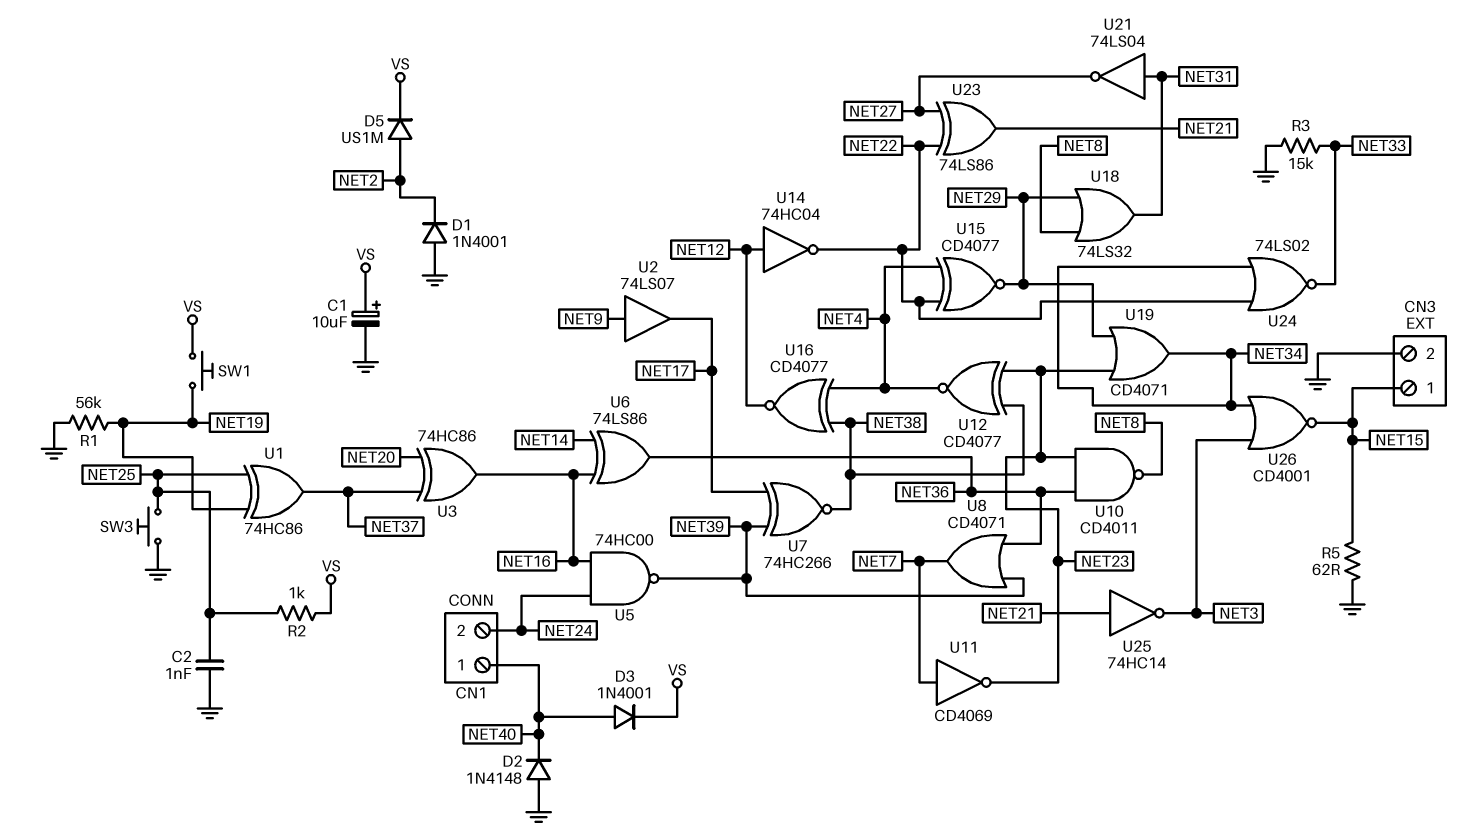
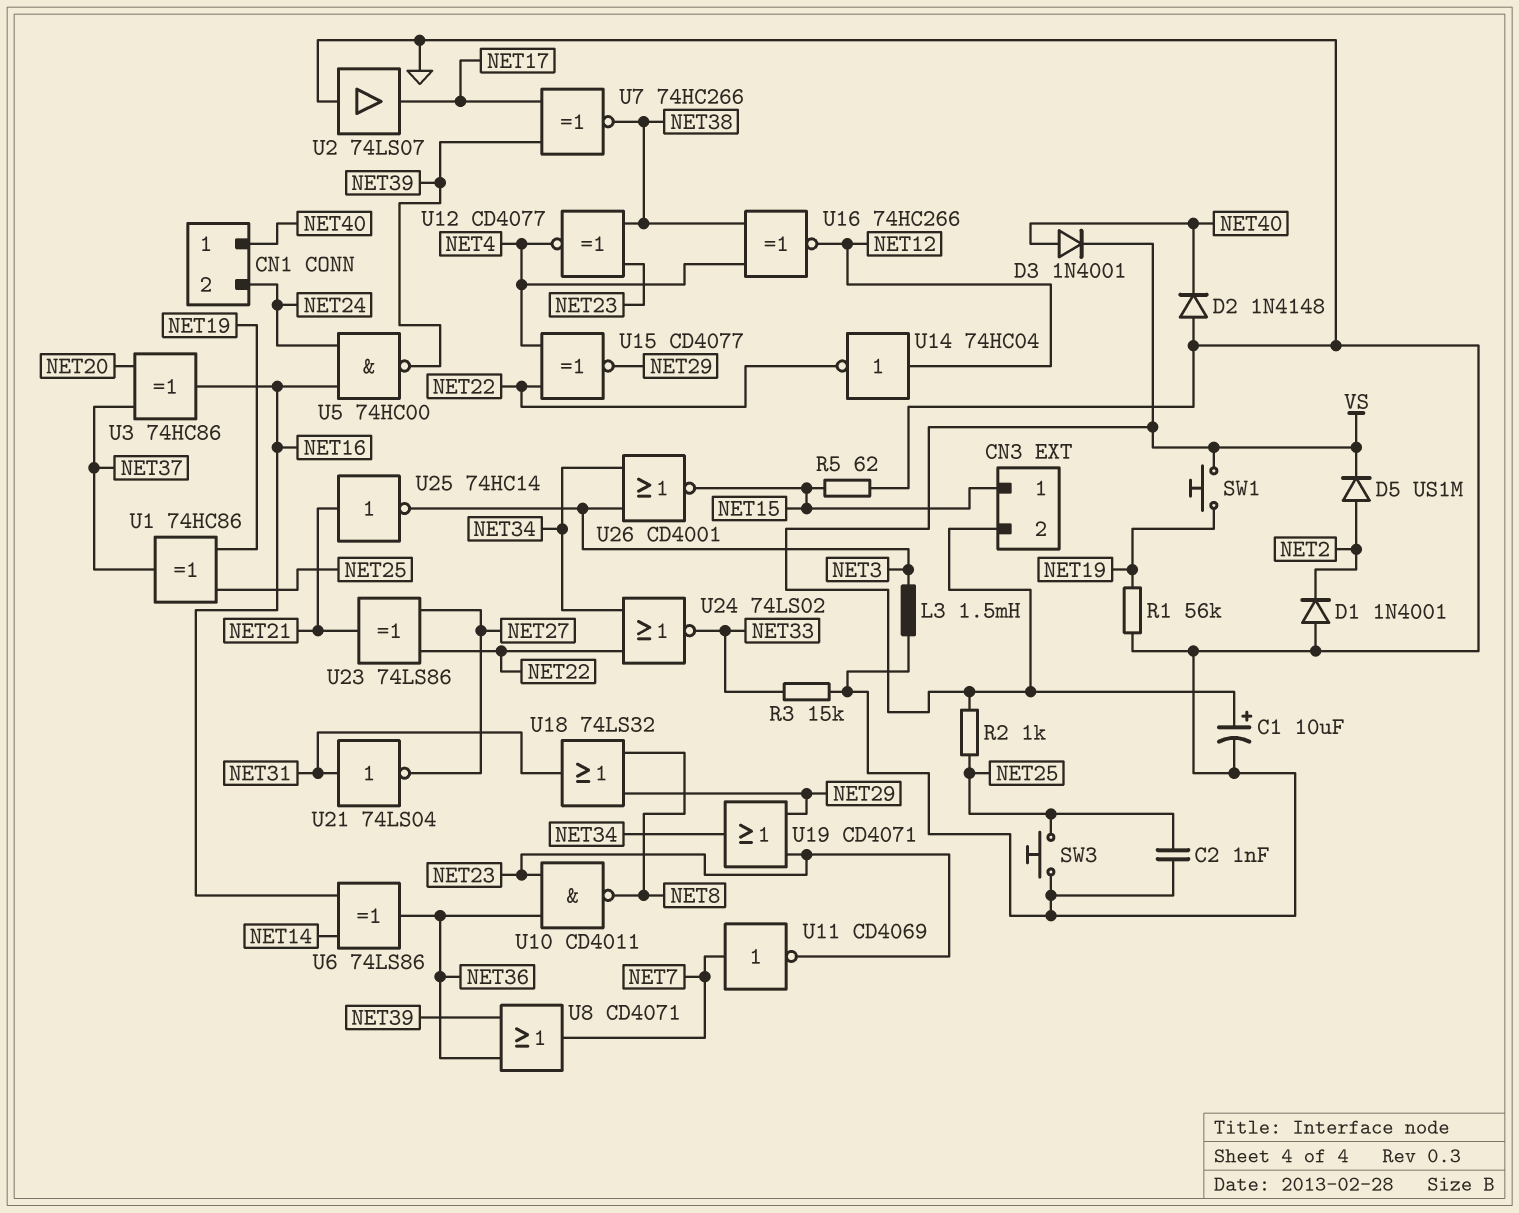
CN3 pin 2: GND -> VS
L3: none -> 1.5mH (GND, NET3)
U2: buffer 74LS07 (in NET9, out NET17) -> buffer 74LS07 (in GND, out NET17)
U16: XNOR CD4077 (in NET4, in NET38, out NET12) -> XNOR 74HC266 (in NET4, in NET38, out NET12)

